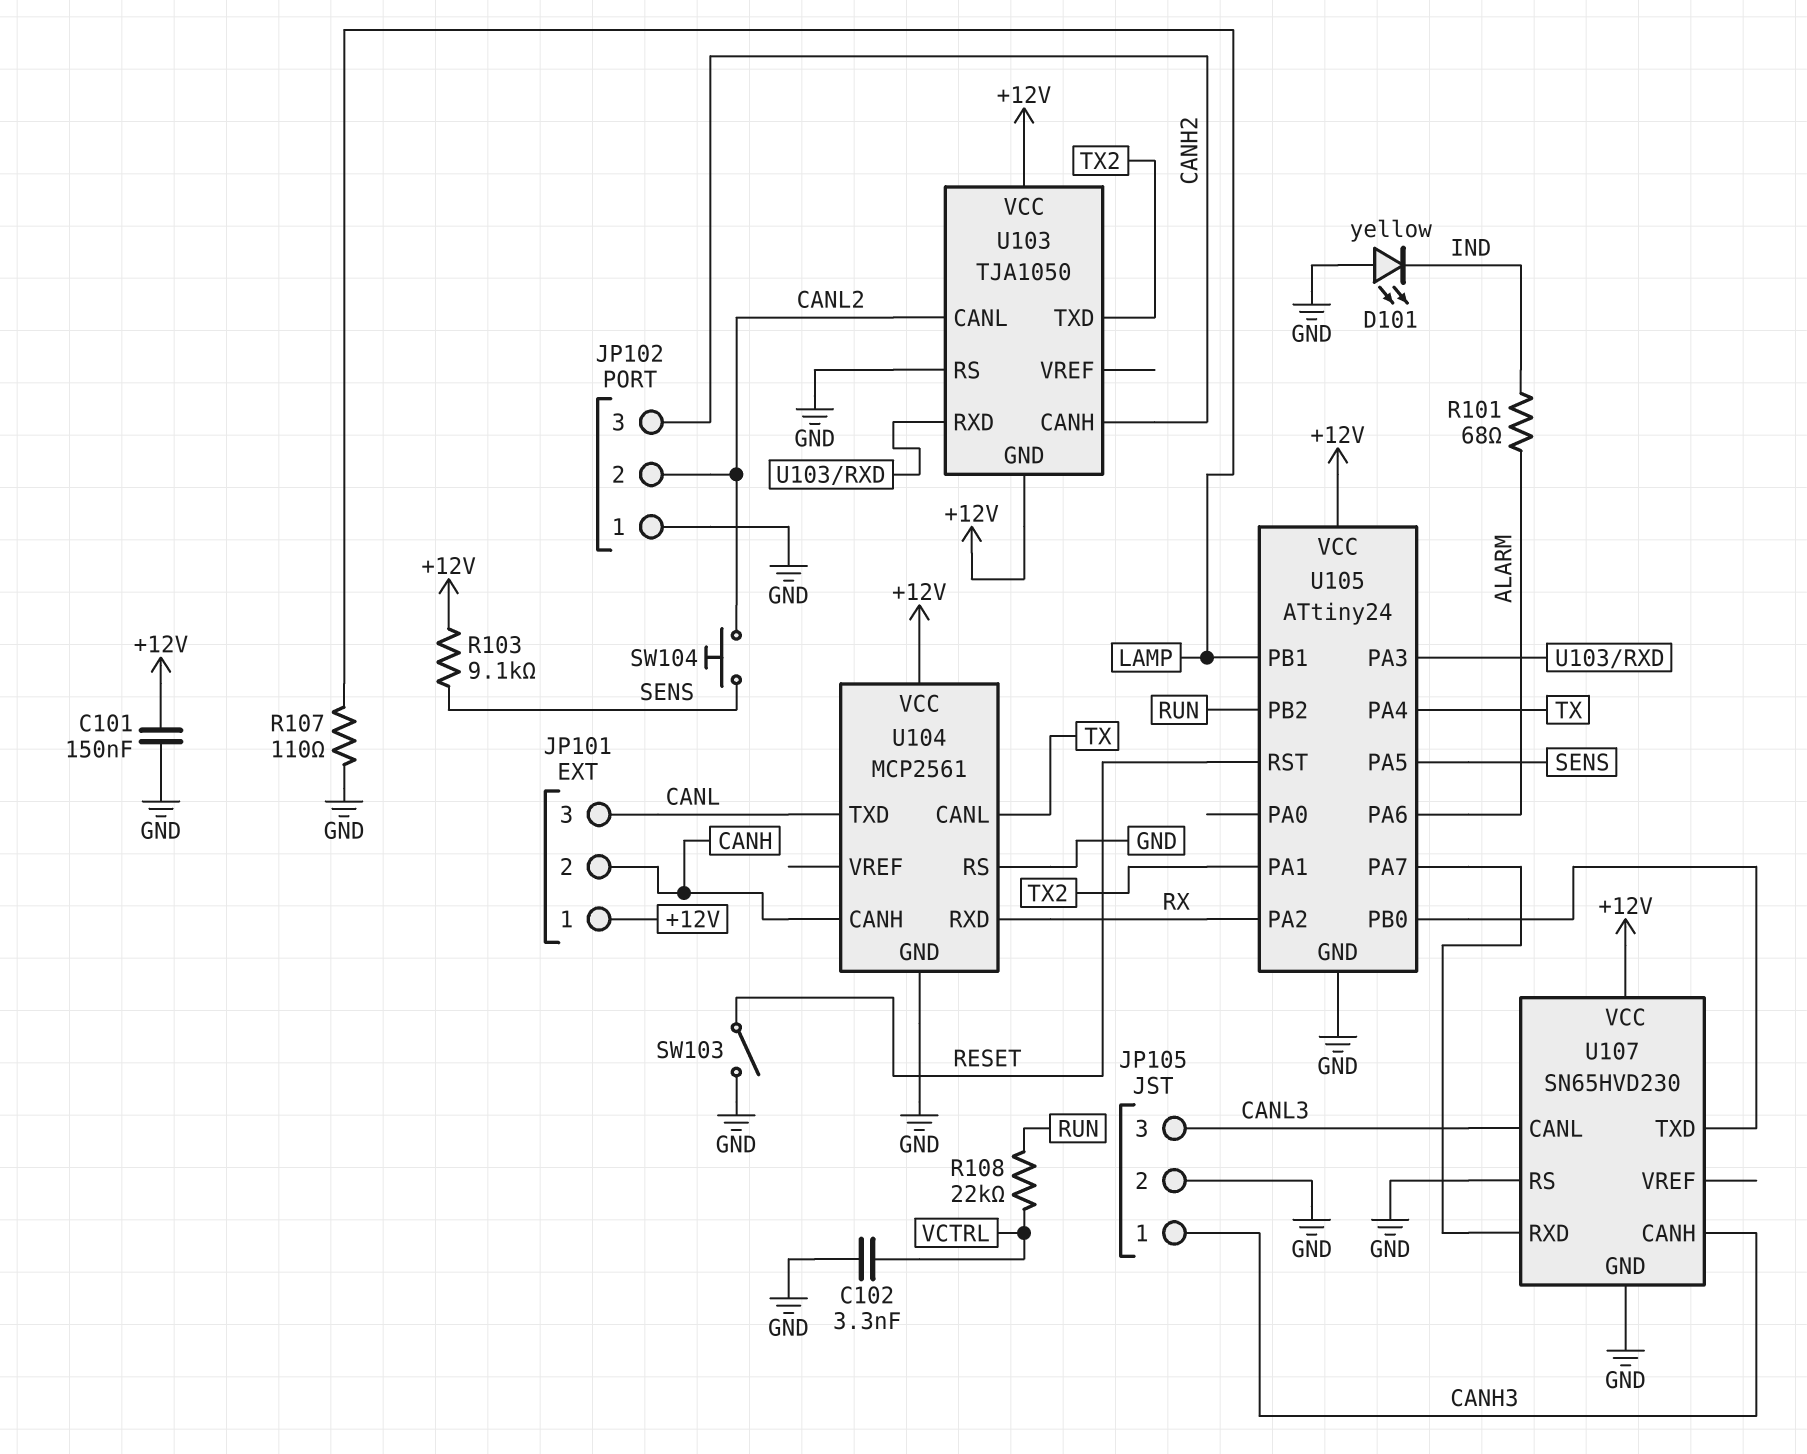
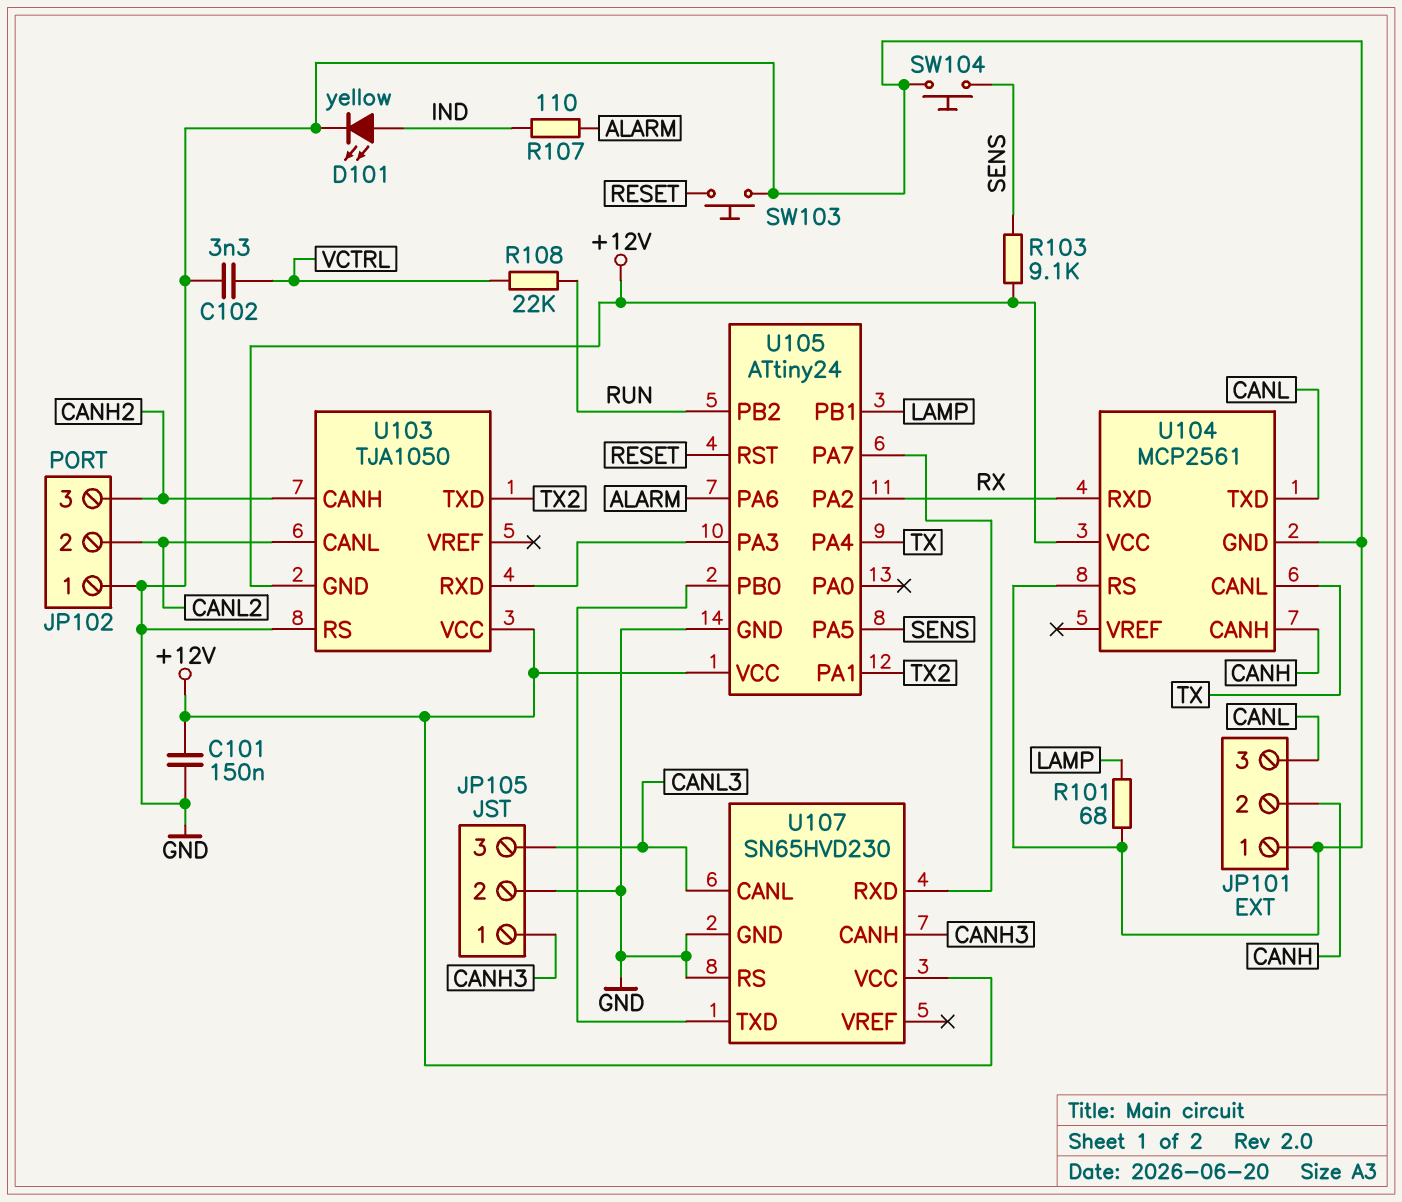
D101: LED yellow (A GND, K IND) -> LED yellow (A IND, K GND)
JP101 pin 1: +12V -> GND
R101: 68 (ALARM, IND) -> 68 (GND, LAMP)
R107: 110 (GND, LAMP) -> 110 (ALARM, IND)
SW103: switch (GND, RESET) -> button (GND, RESET)
SW104: button (CANL2, SENS) -> button (GND, SENS)

